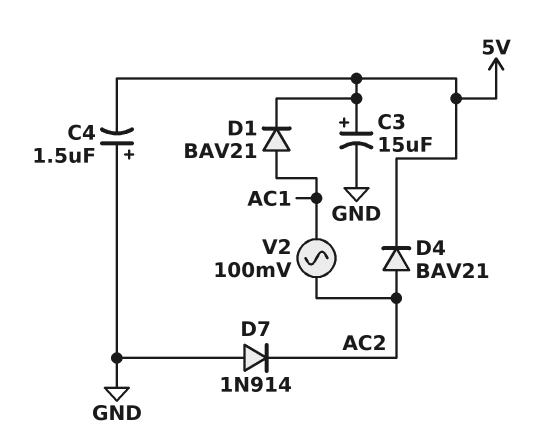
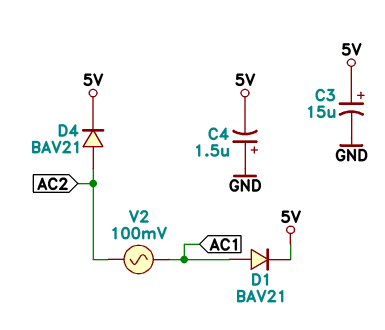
D7: diode 1N914 (A GND, K AC2) -> none

